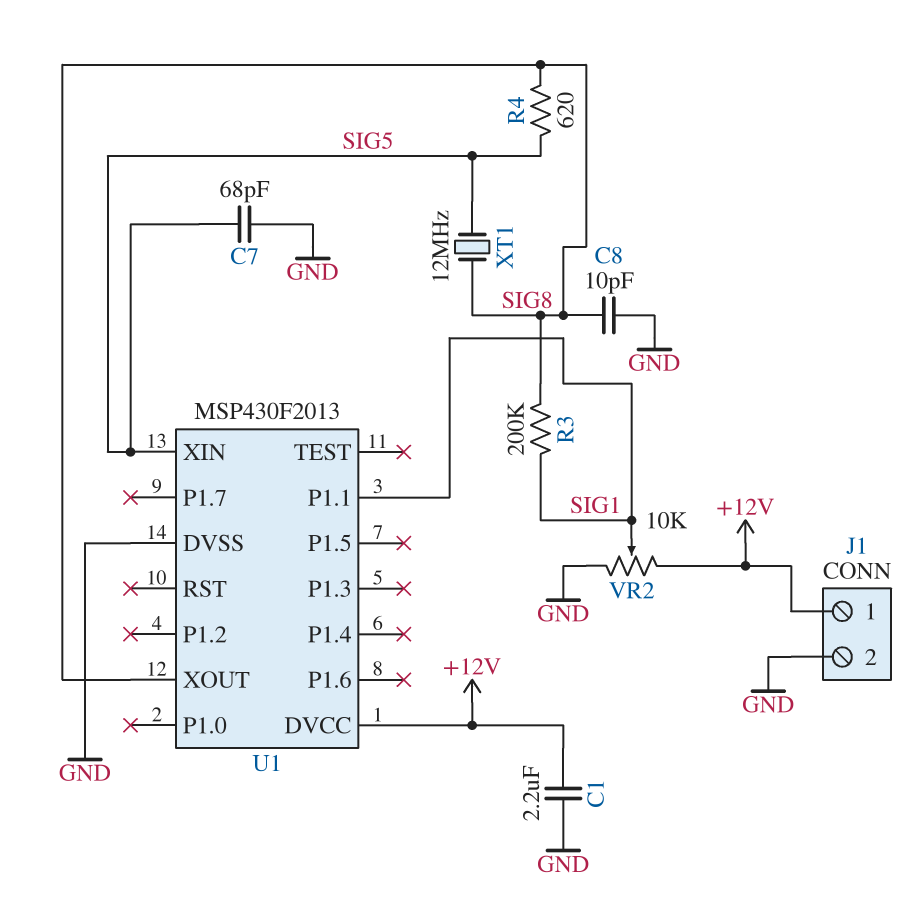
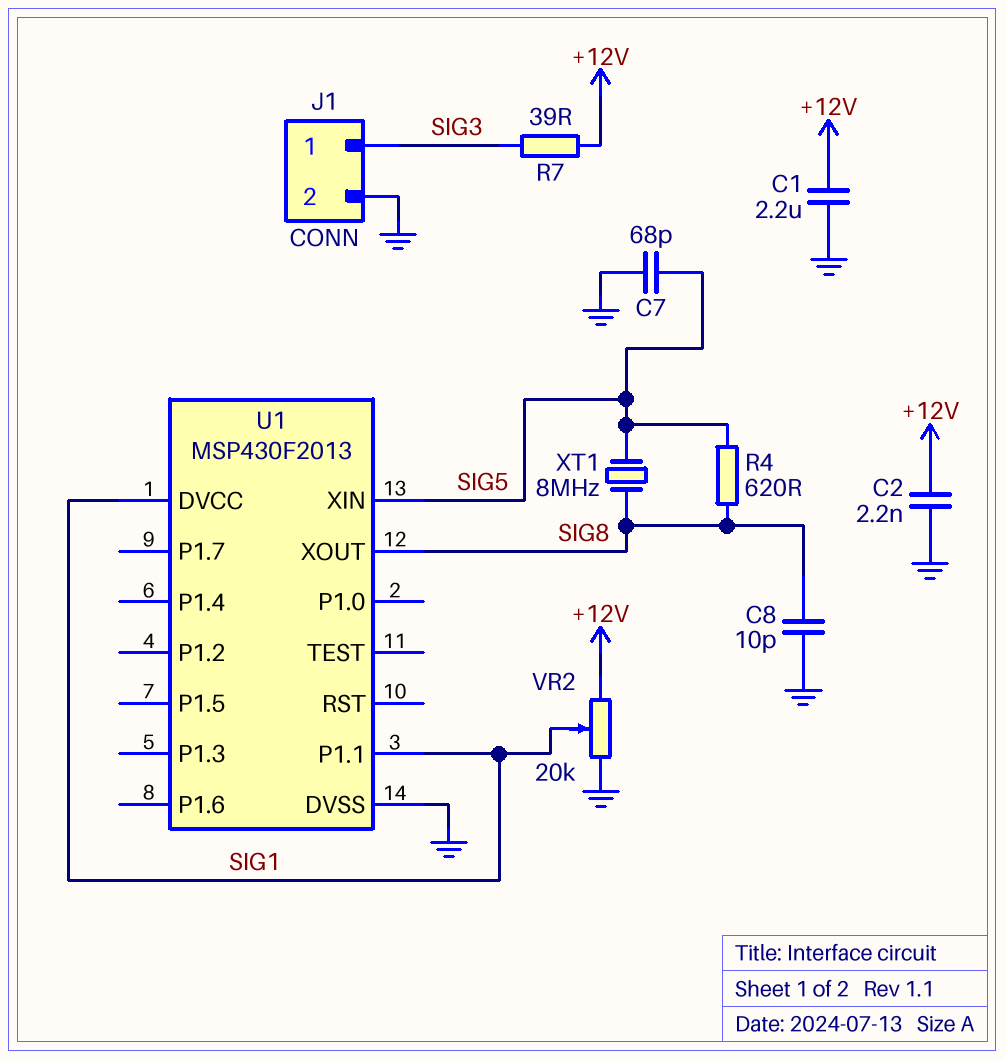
C2: none -> 2.2nF (+12V, GND)
J1 pin 1: +12V -> SIG3
R3: 200k (SIG1, SIG8) -> none
R7: none -> 39 (+12V, SIG3)
U1 pin DVCC: +12V -> SIG1
VR2: 10k (+12V, GND, wiper SIG1) -> 20k (+12V, GND, wiper SIG1)
XT1: 12MHz (SIG5, SIG8) -> 8MHz (SIG5, SIG8)

